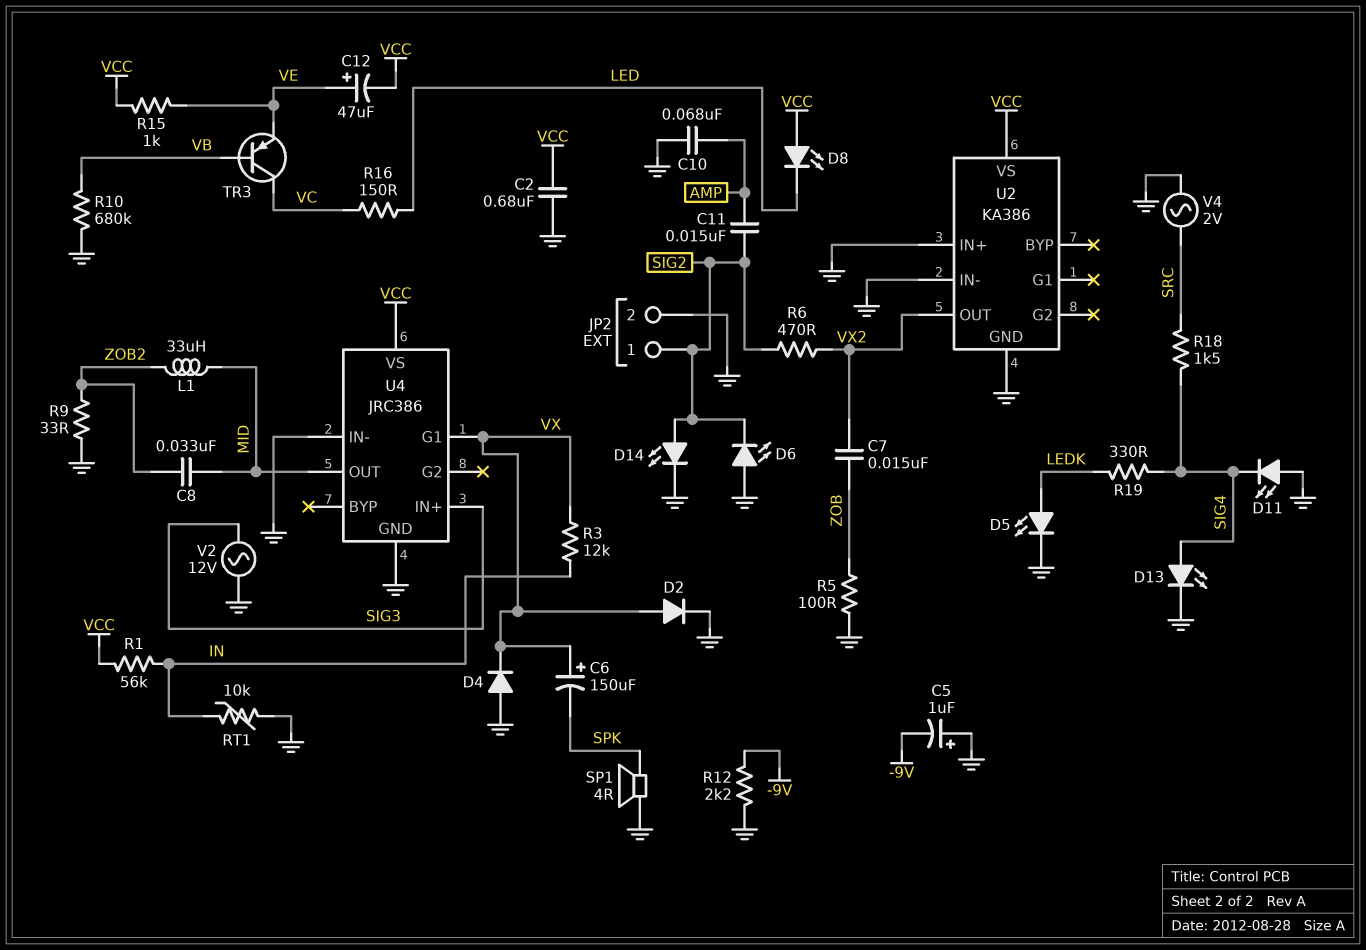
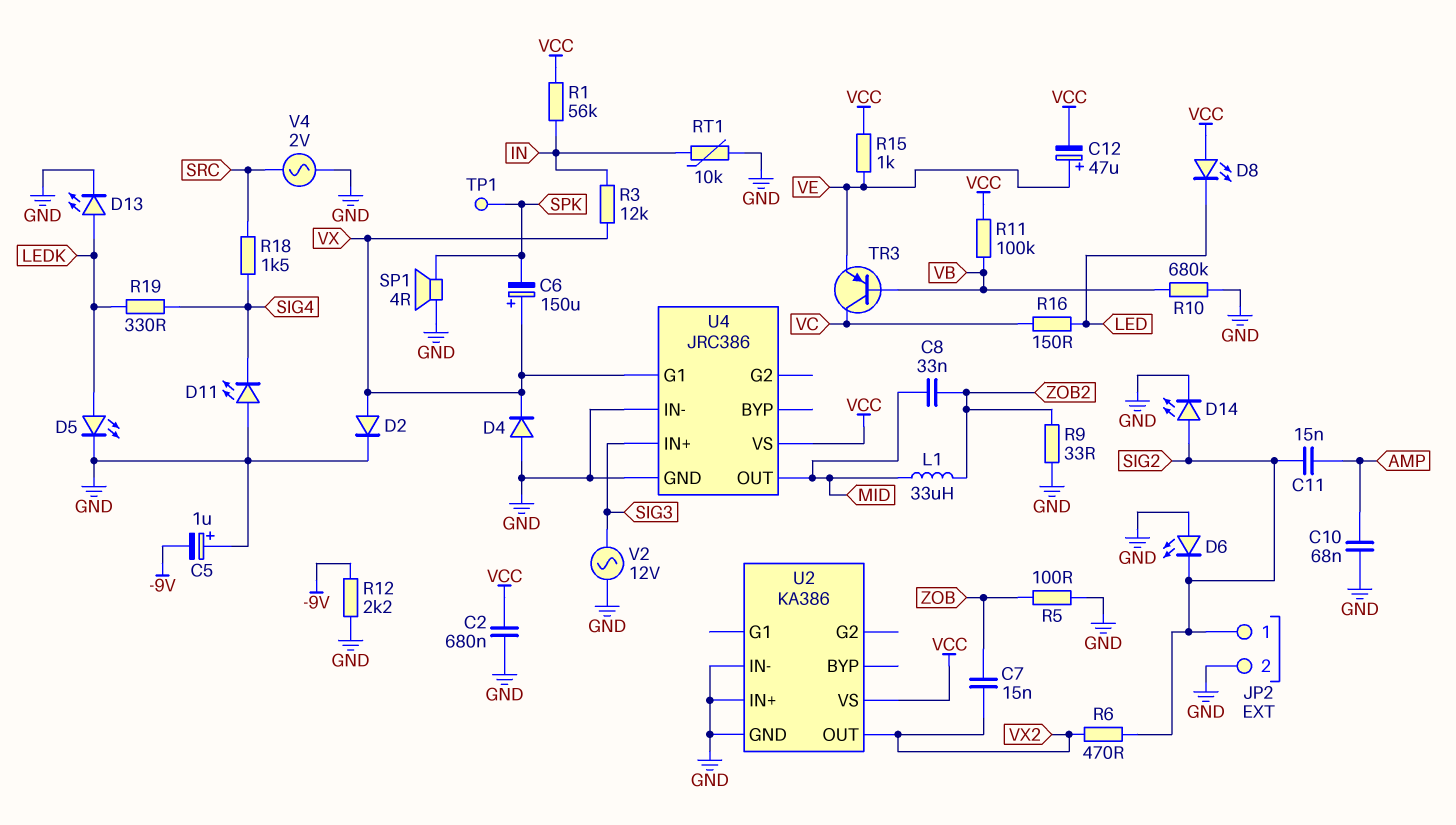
D13: LED (A SIG4, K GND) -> LED (A LEDK, K GND)
R11: none -> 100k (VB, VCC)
TP1: none -> test point (SPK)

